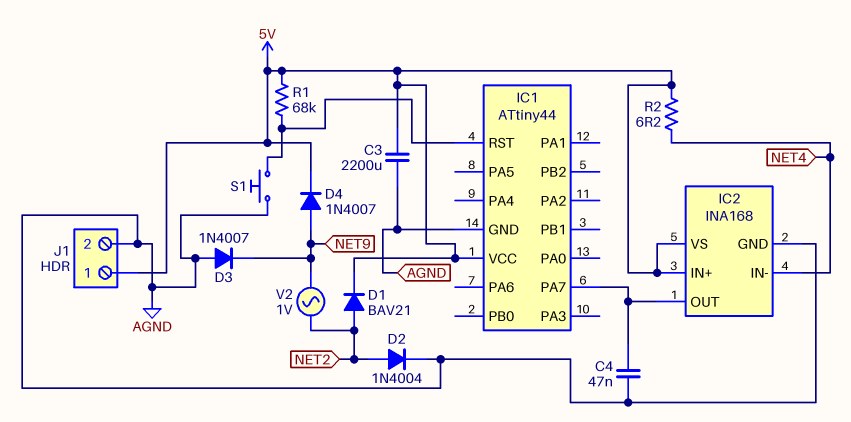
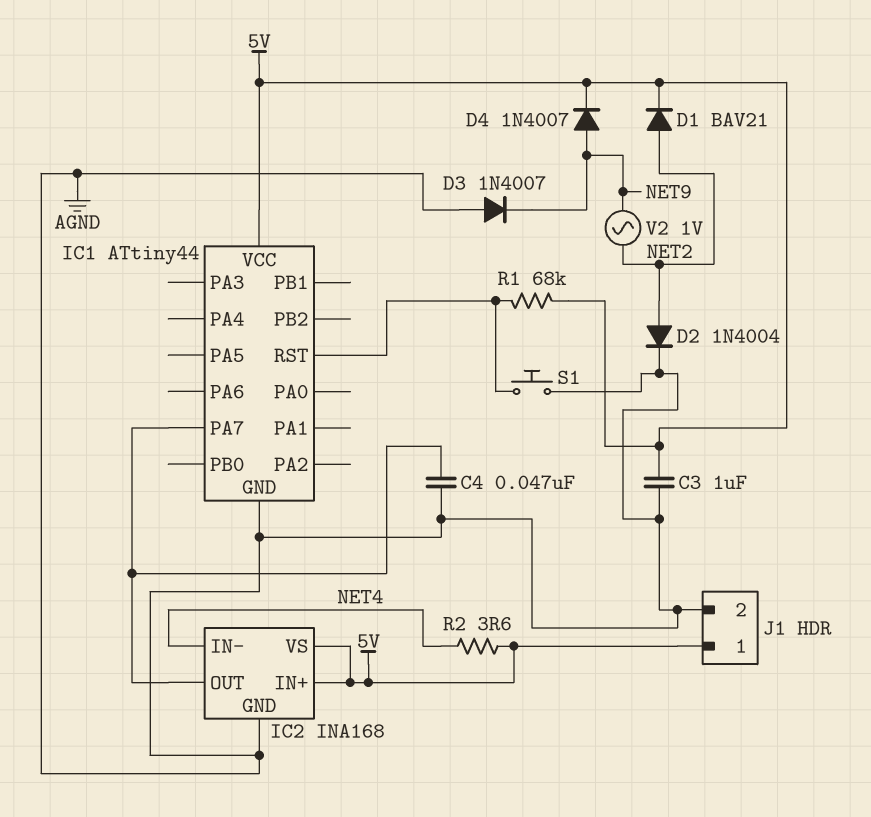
C3: 2200uF (5V, AGND) -> 1uF (5V, AGND)
R2: 6.2 (5V, NET4) -> 3.6 (5V, NET4)

